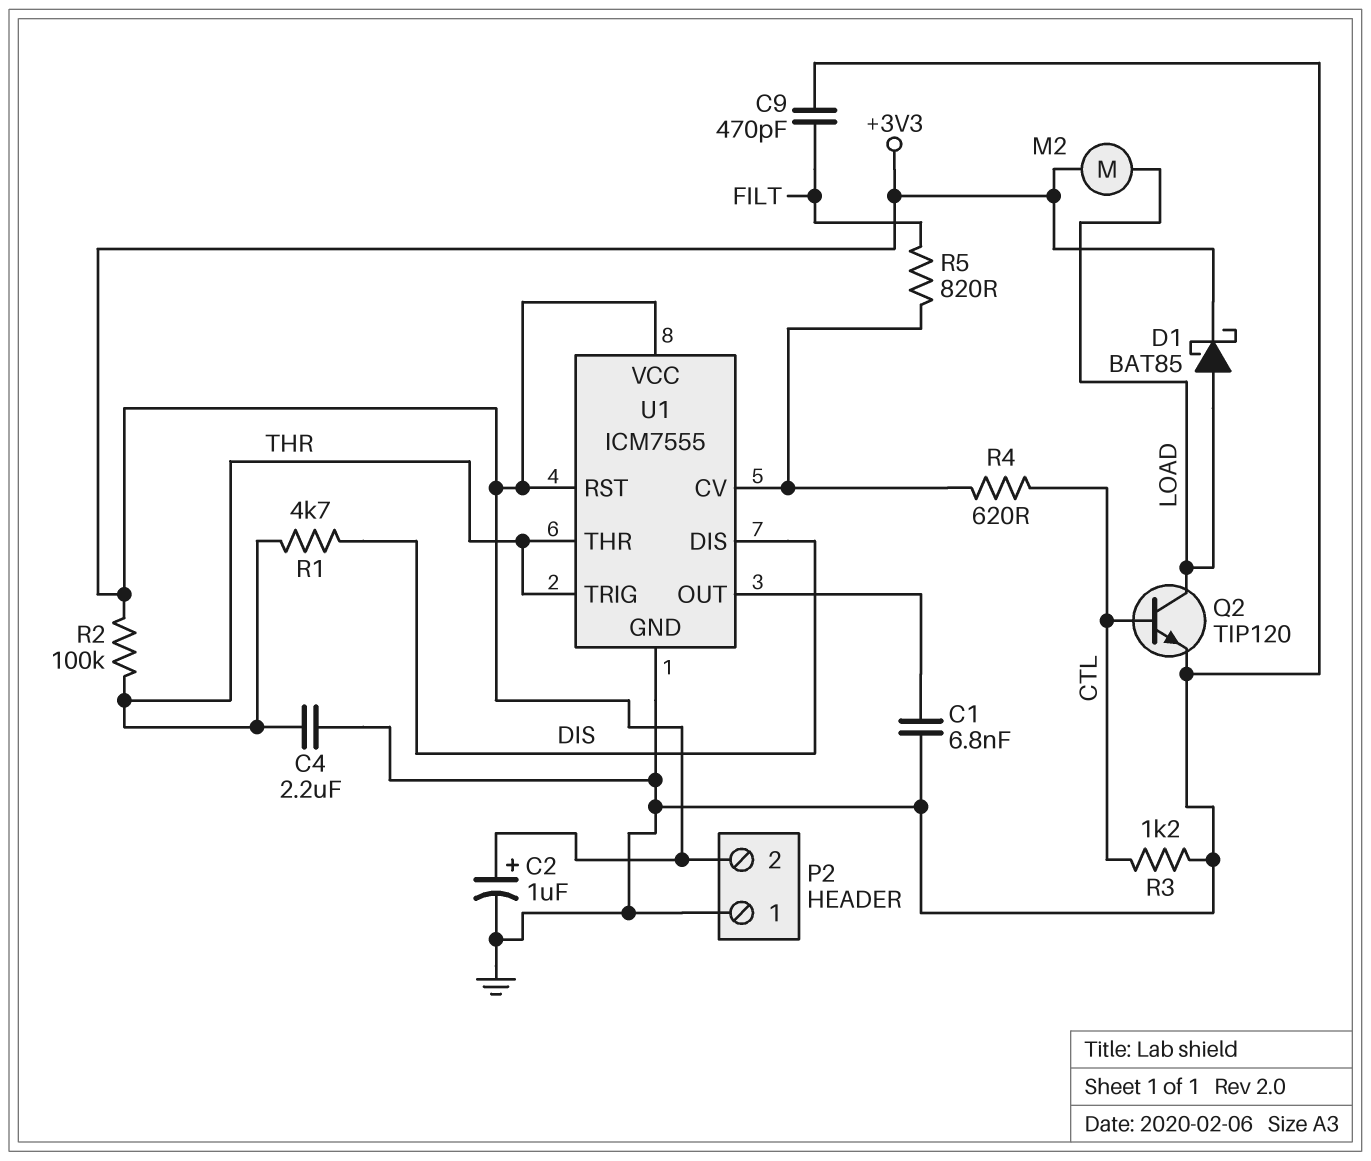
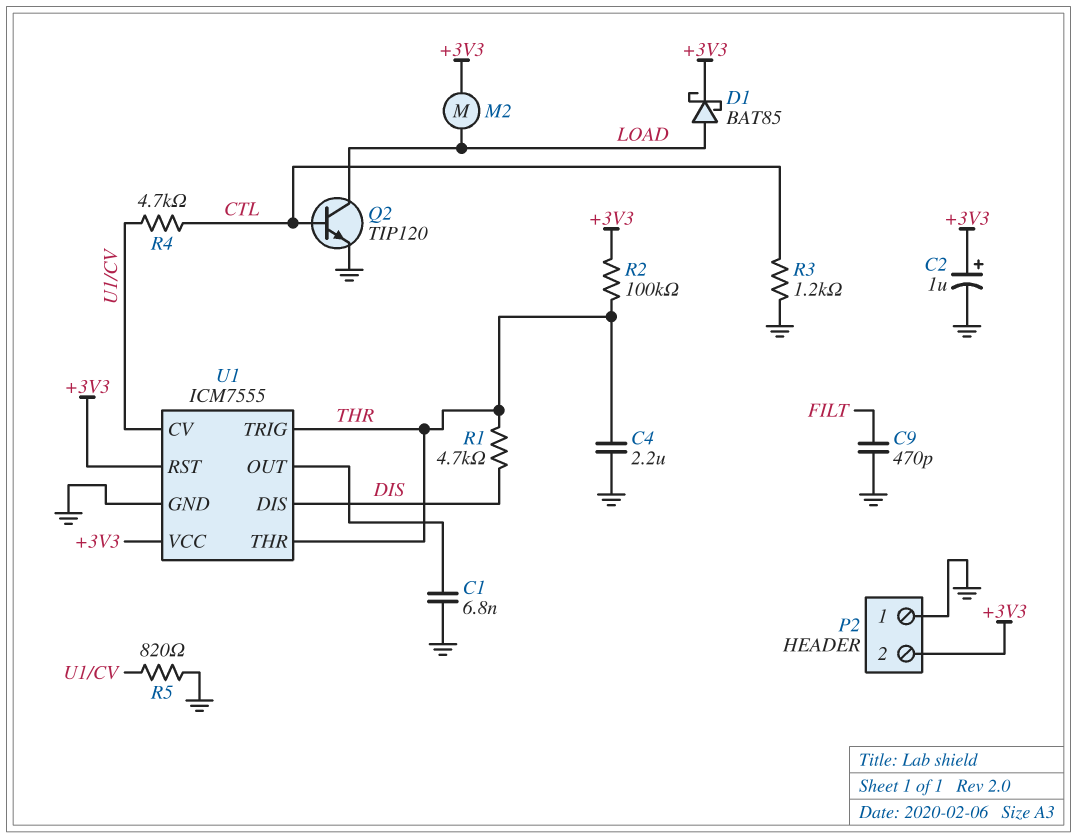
R4: 620 (CTL, U1/CV) -> 4.7k (CTL, U1/CV)
R5: 820 (FILT, U1/CV) -> 820 (GND, U1/CV)

